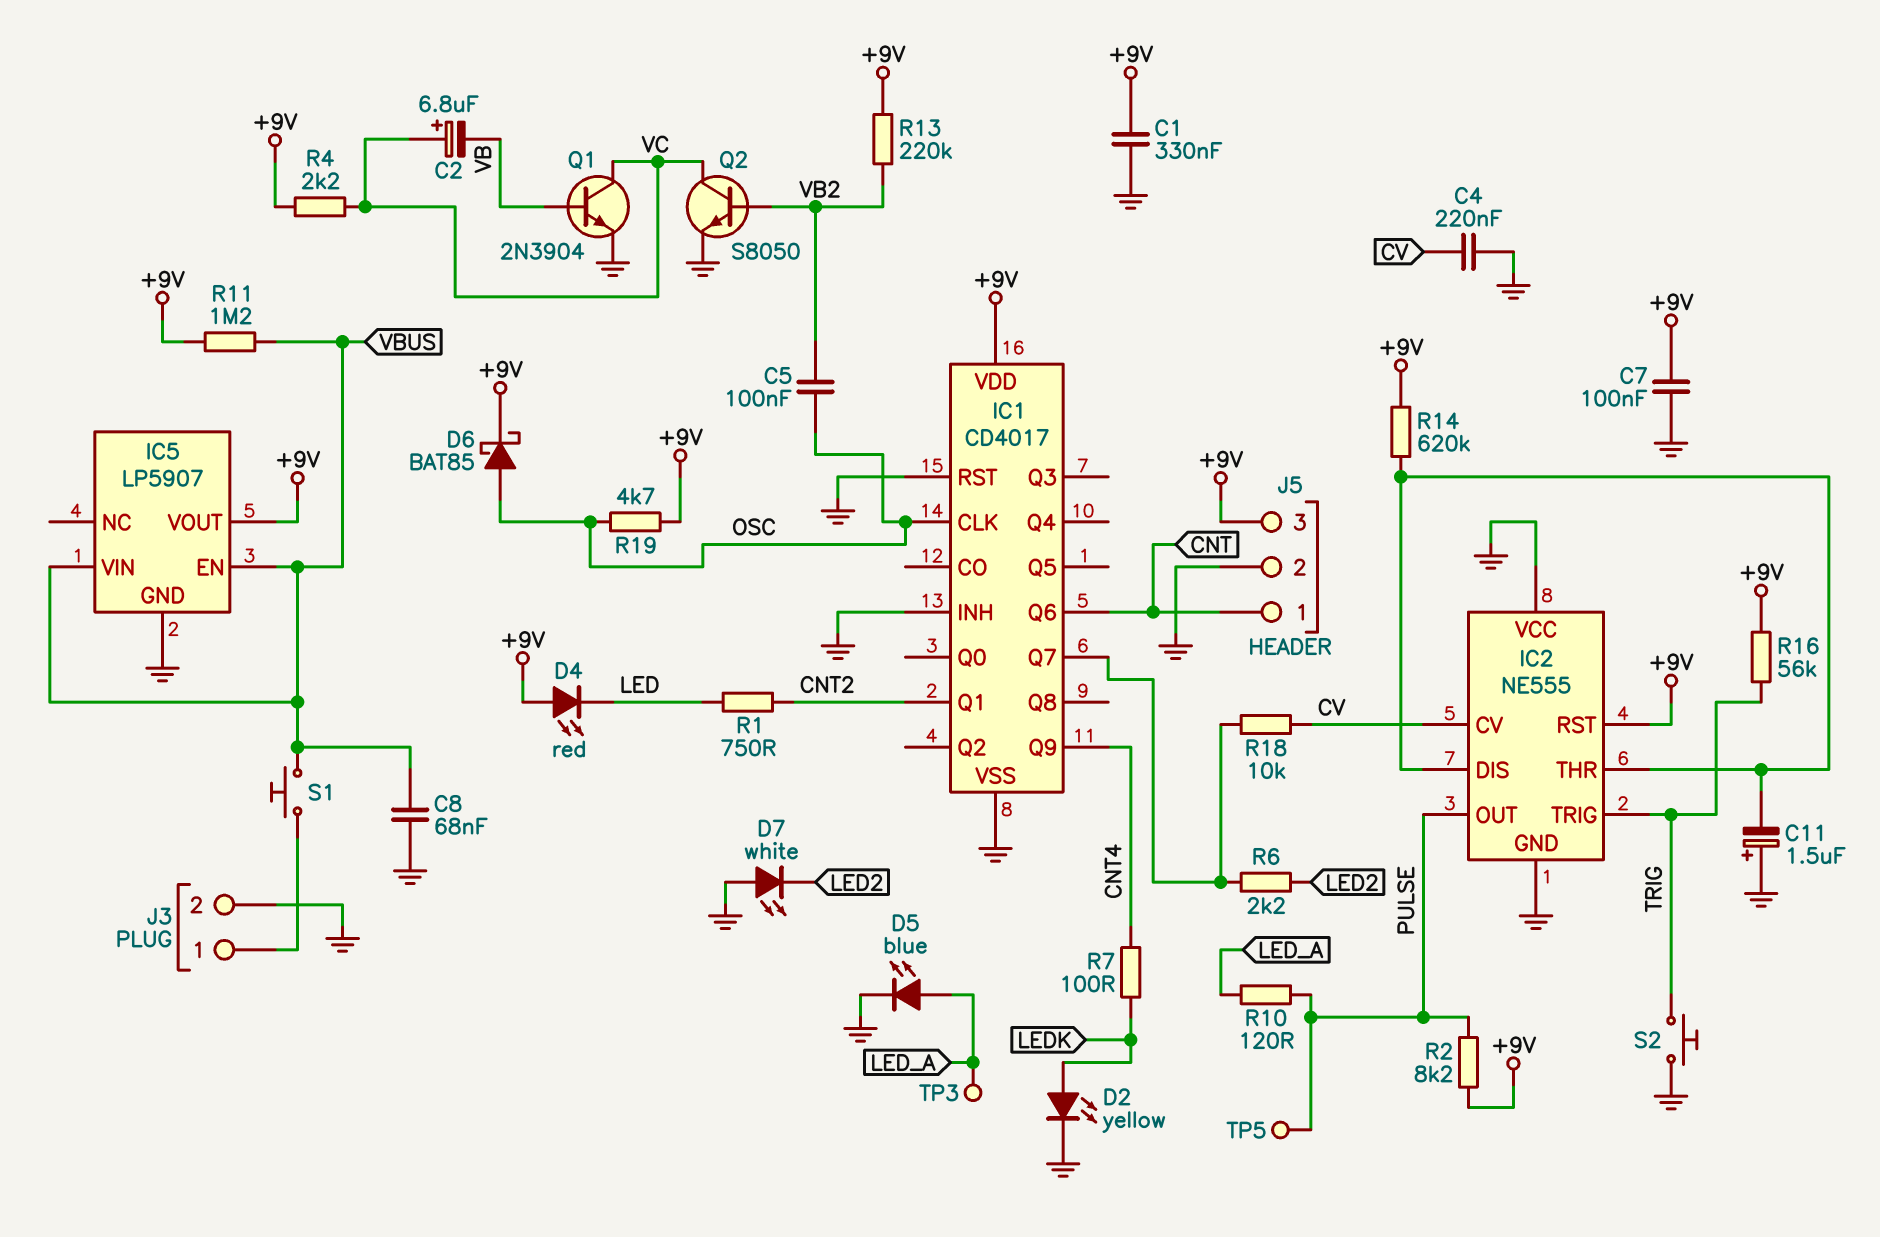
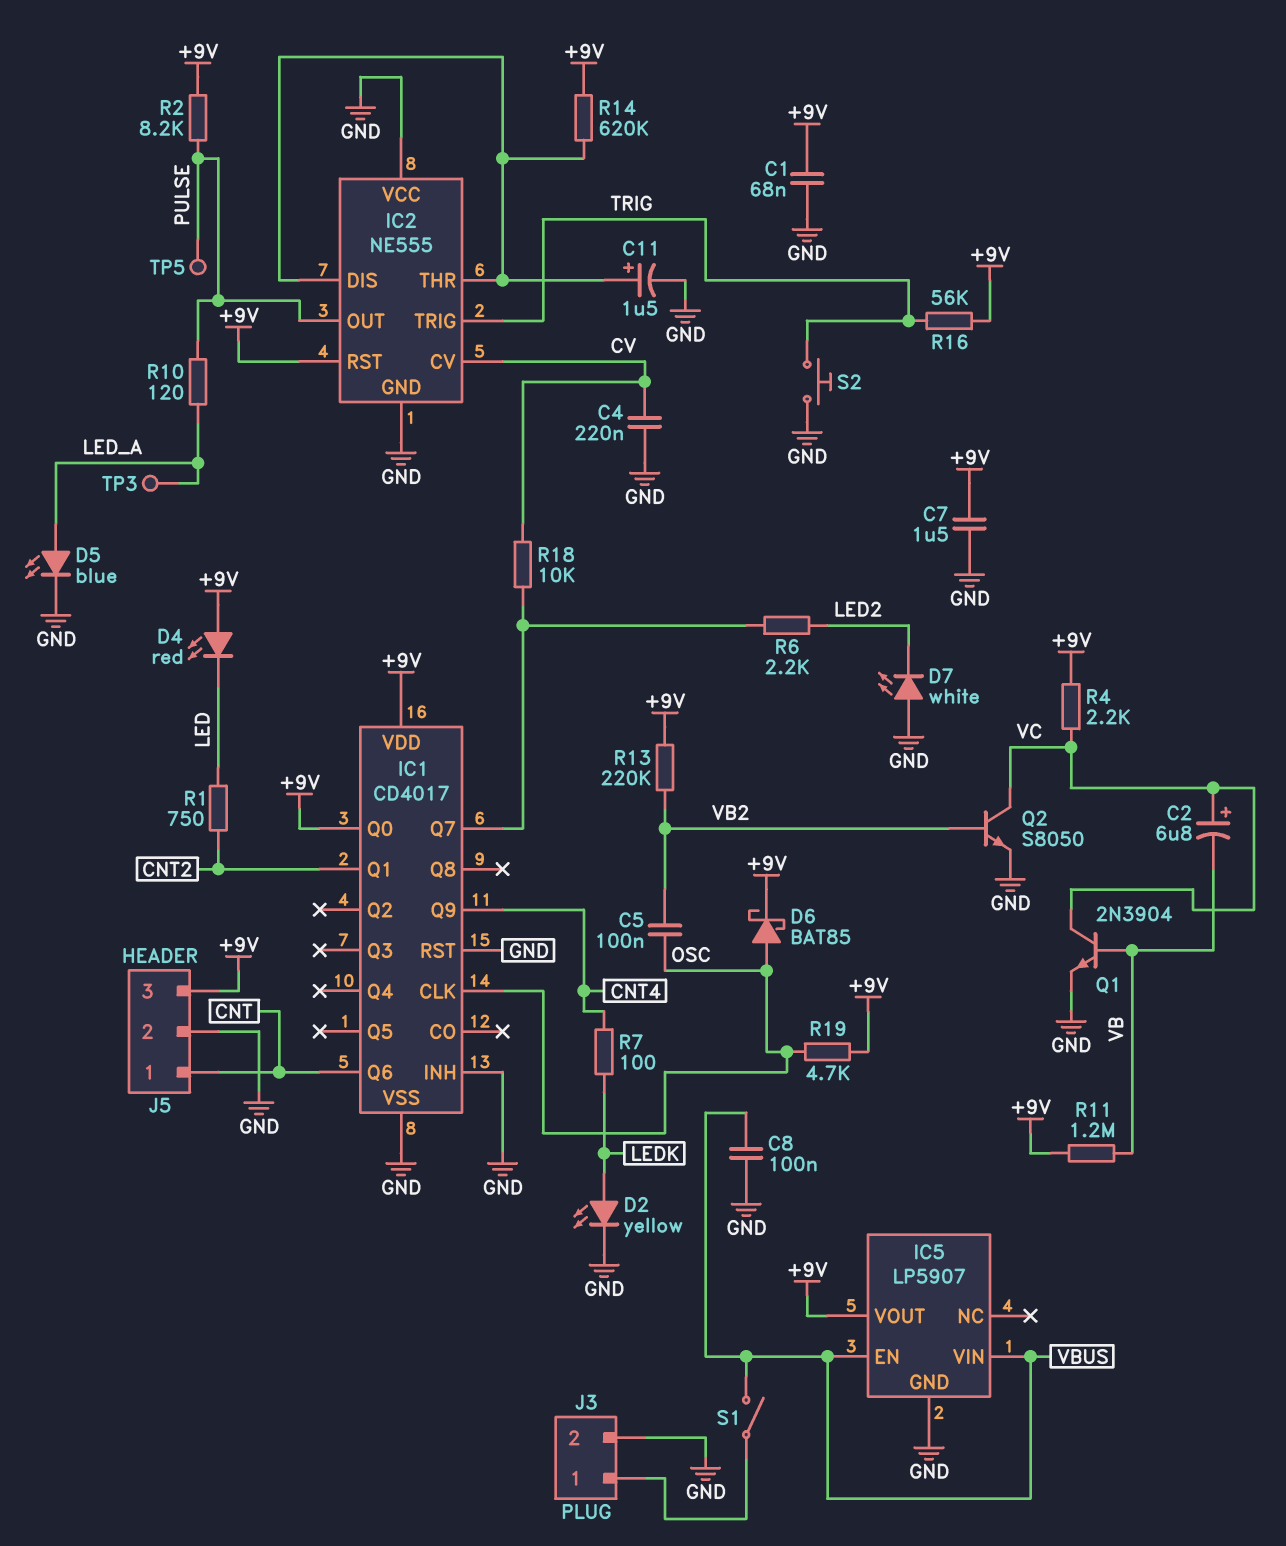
C1: 330nF (+9V, GND) -> 68nF (+9V, GND)
C7: 100nF (+9V, GND) -> 1.5uF (+9V, GND)
C8: 68nF (GND, VBUS) -> 100nF (GND, VBUS)
C11: 1.5uF (plus GND, minus IC2/DIS) -> 1.5uF (plus IC2/DIS, minus GND)
IC1 pin Q0: none -> +9V
R11: 1.2M (+9V, VBUS) -> 1.2M (+9V, VB)
S1: button (J3/1, VBUS) -> switch (J3/1, VBUS)

